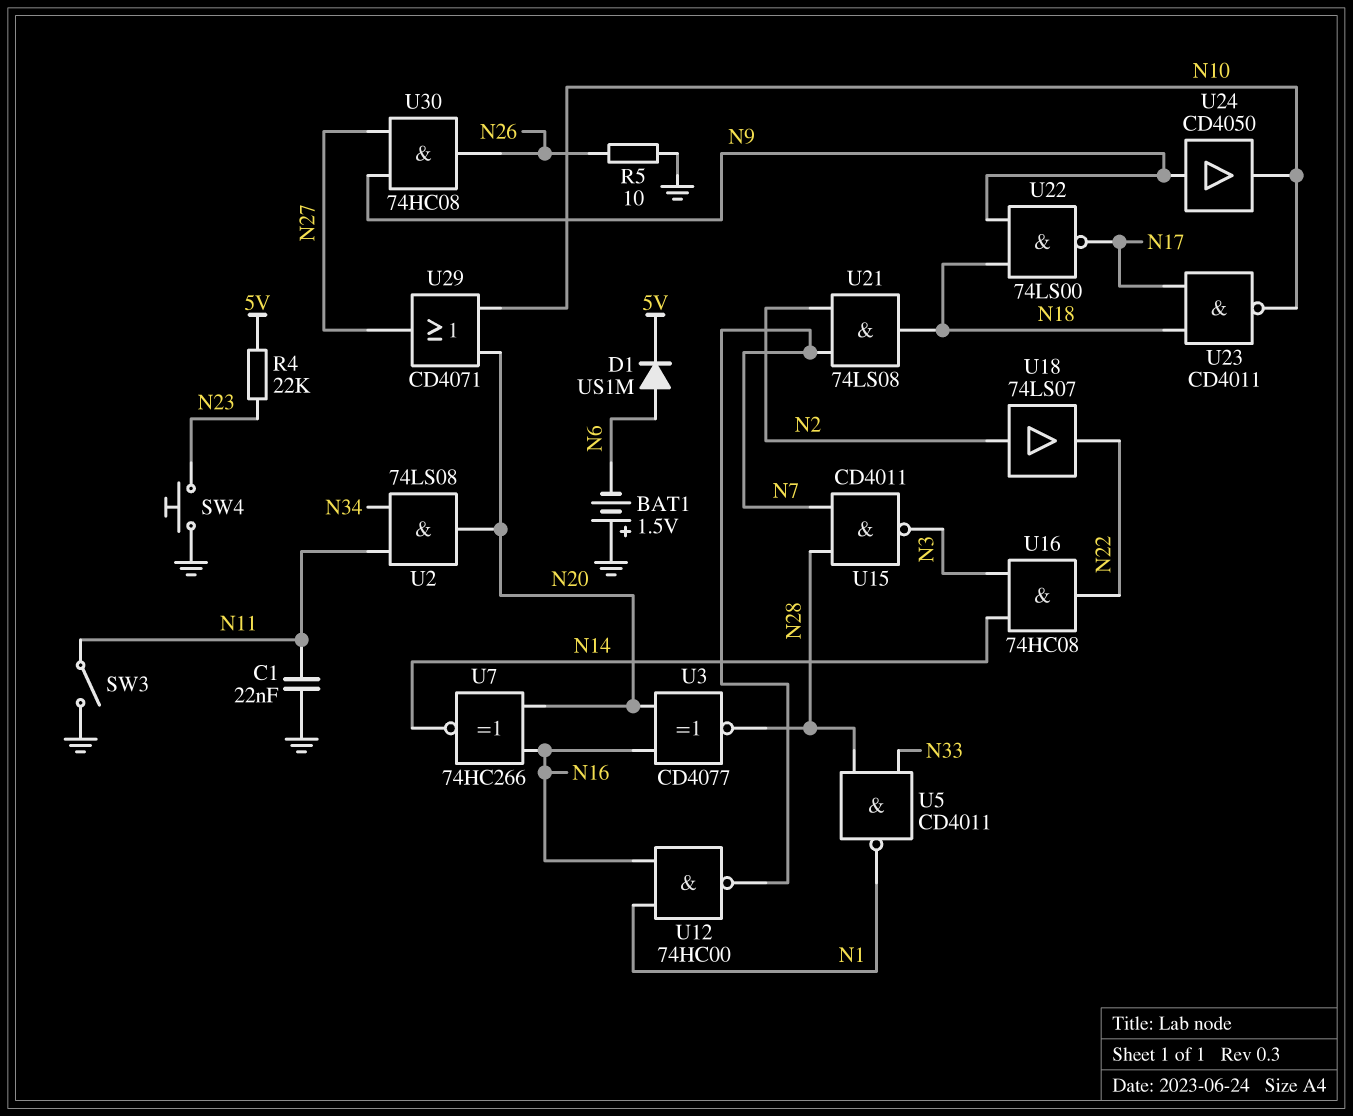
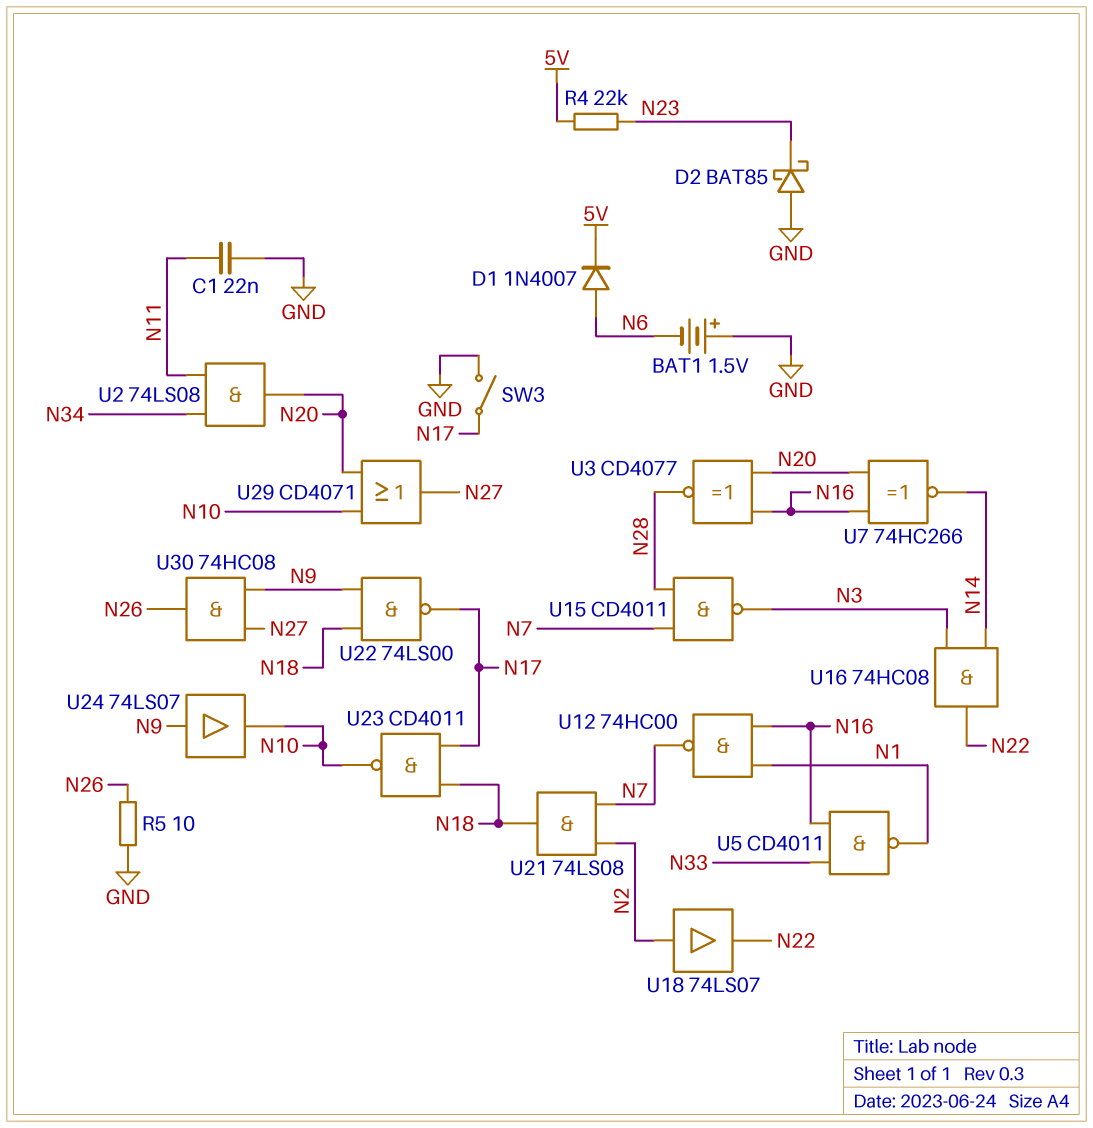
D1: diode US1M (A N6, K 5V) -> diode 1N4007 (A N6, K 5V)
D2: none -> schottky BAT85 (A GND, K N23)
SW3: switch (GND, N11) -> switch (GND, N17)
SW4: button (GND, N23) -> none
U5: NAND CD4011 (in N28, in N33, out N1) -> NAND CD4011 (in N16, in N33, out N1)
U24: buffer CD4050 (in N9, out N10) -> buffer 74LS07 (in N9, out N10)

